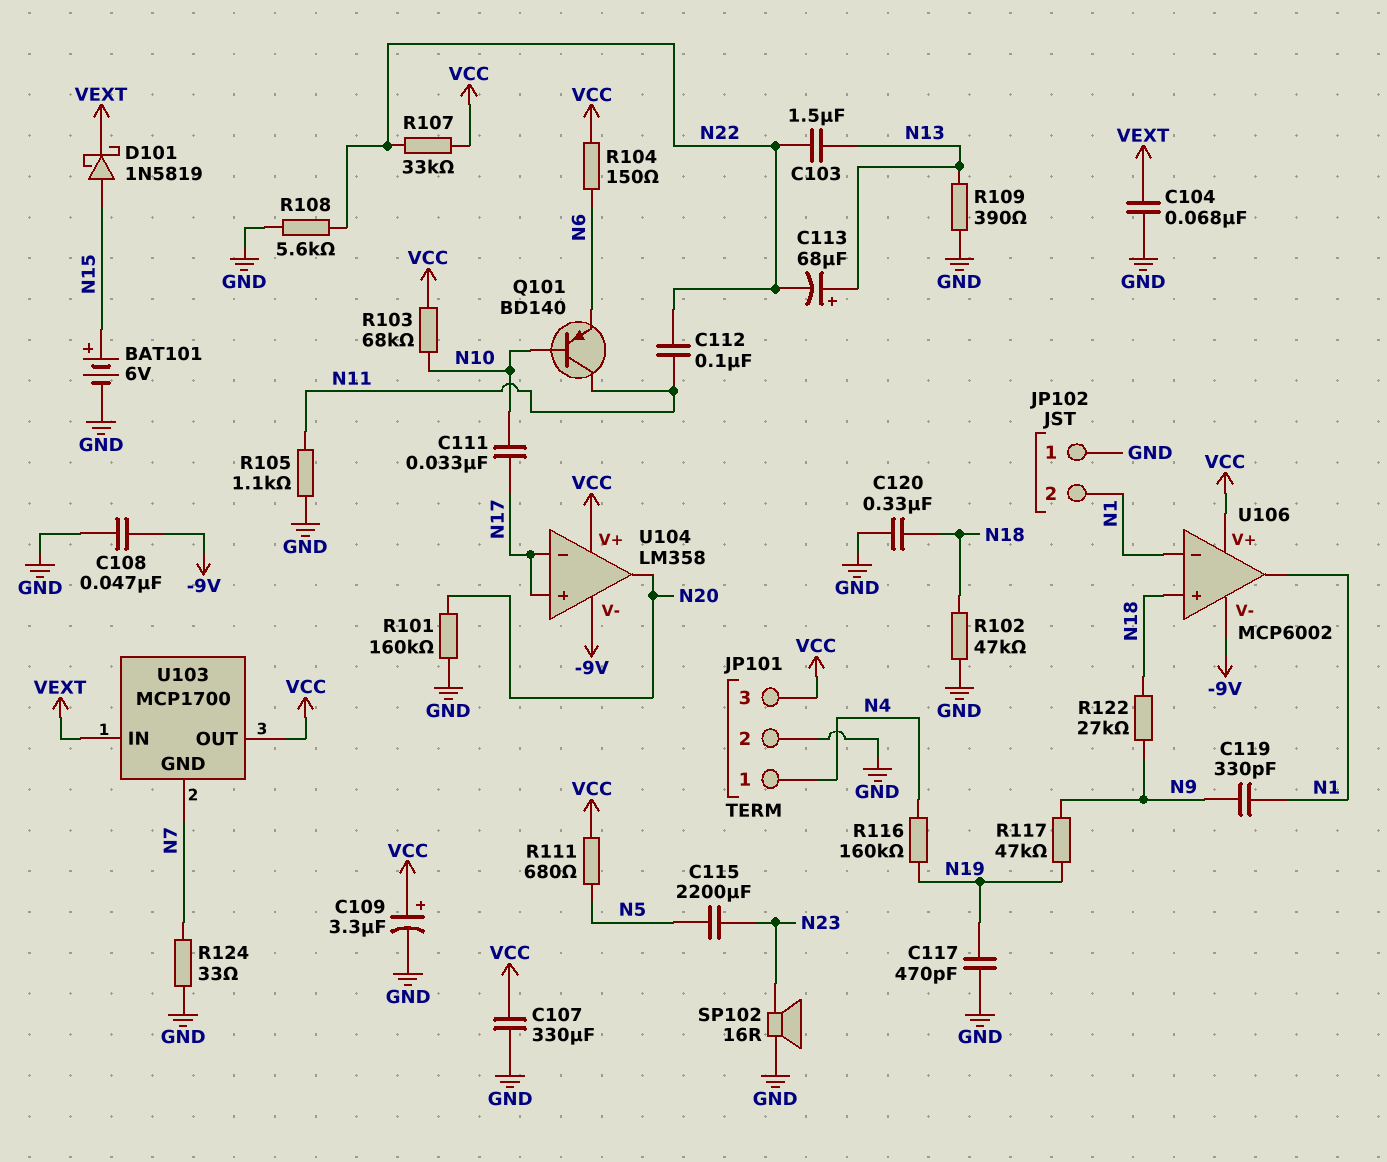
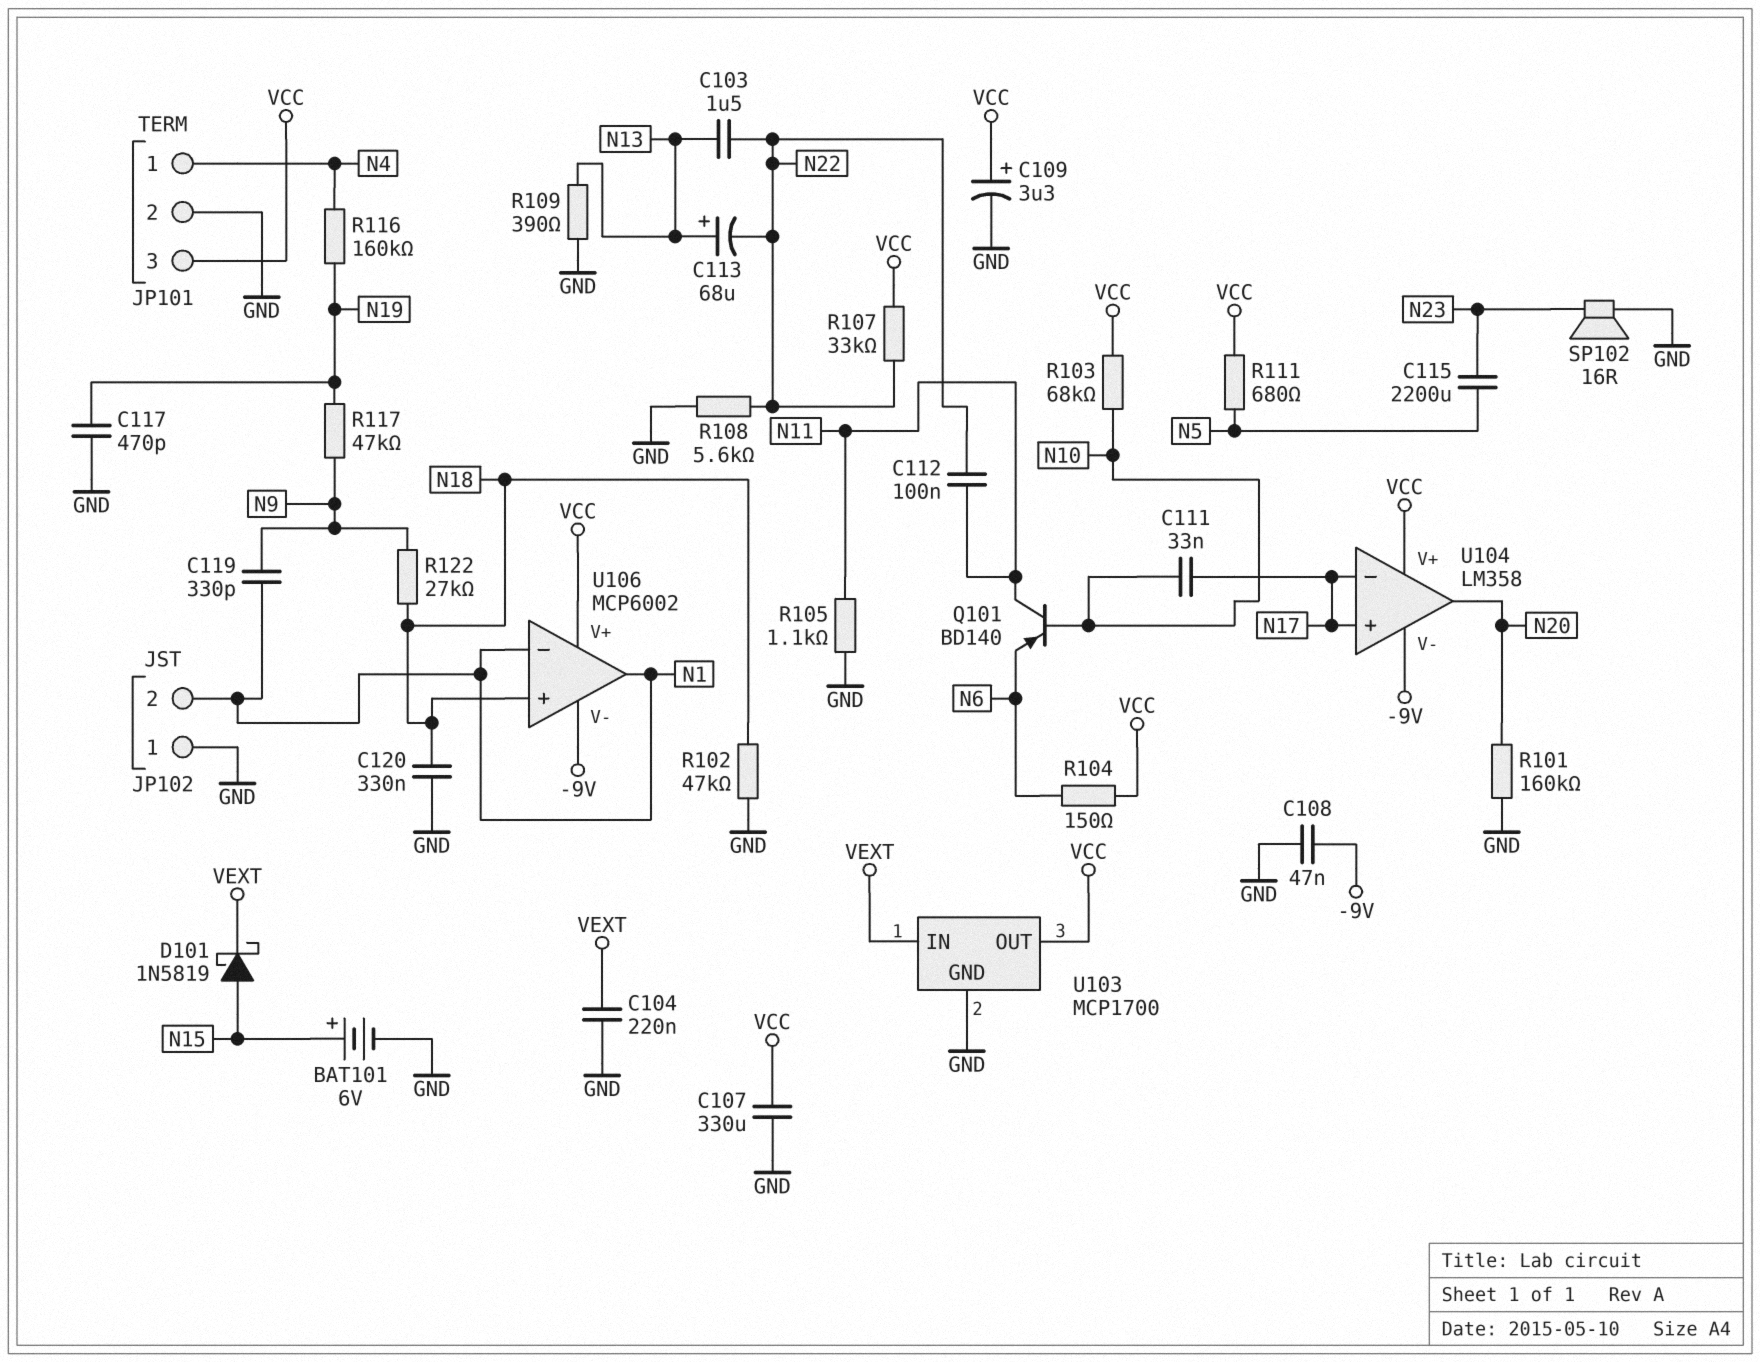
C104: 68nF (GND, VEXT) -> 220nF (GND, VEXT)
R124: 33 (GND, N7) -> none
U103 pin GND: N7 -> GND

